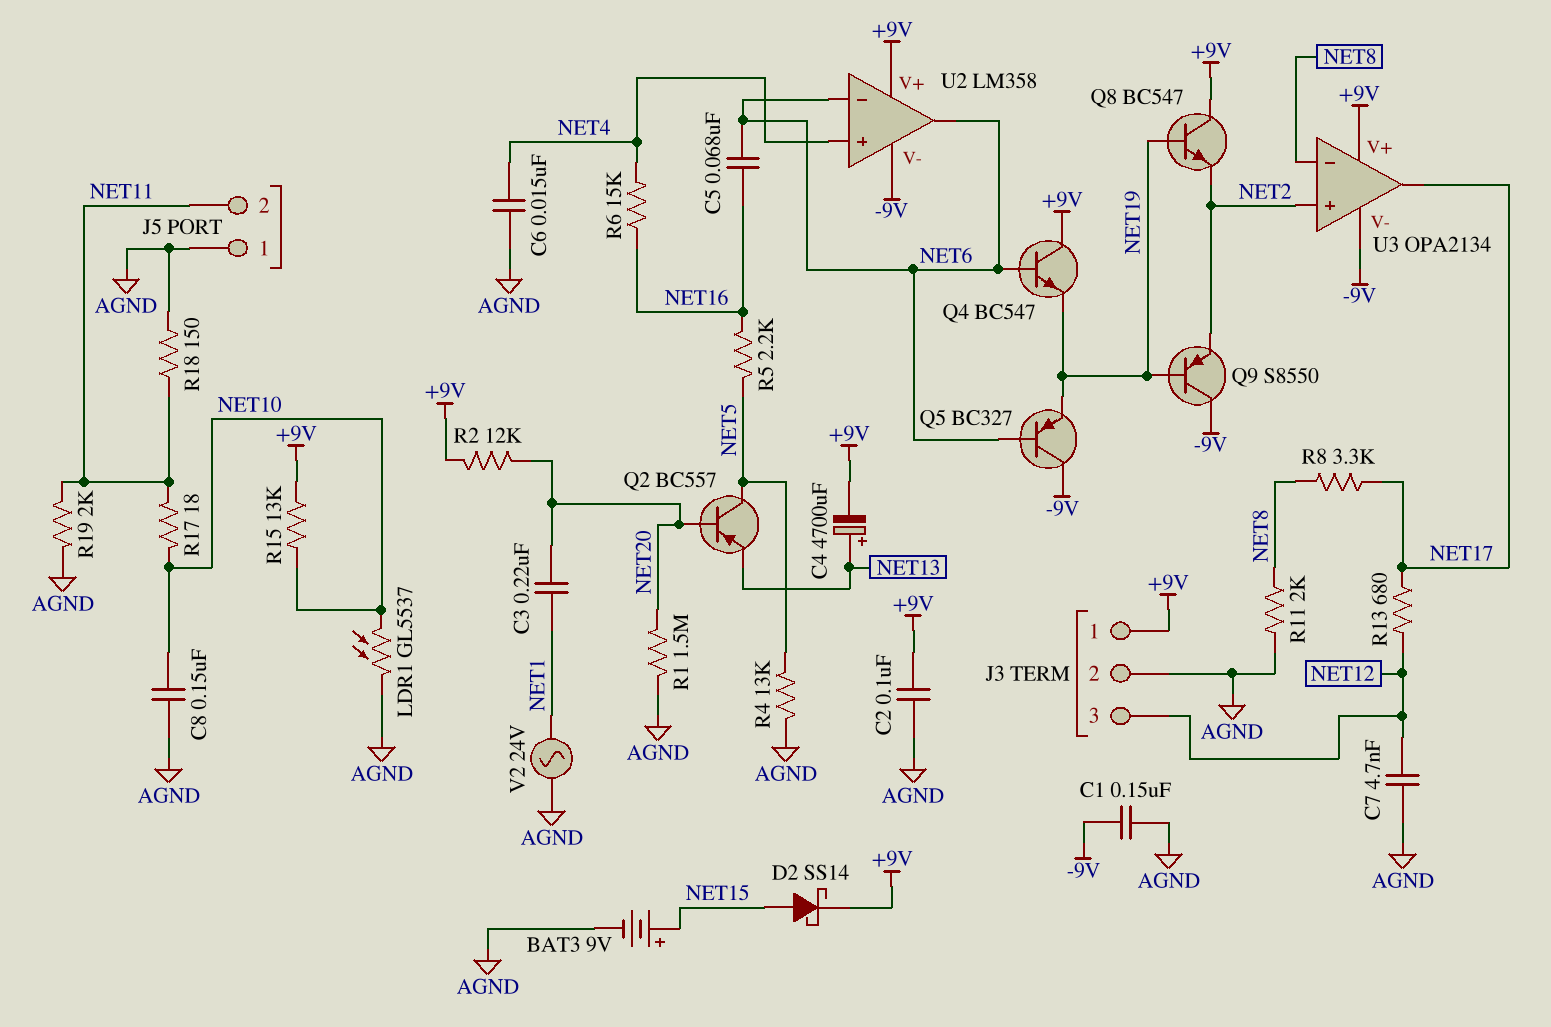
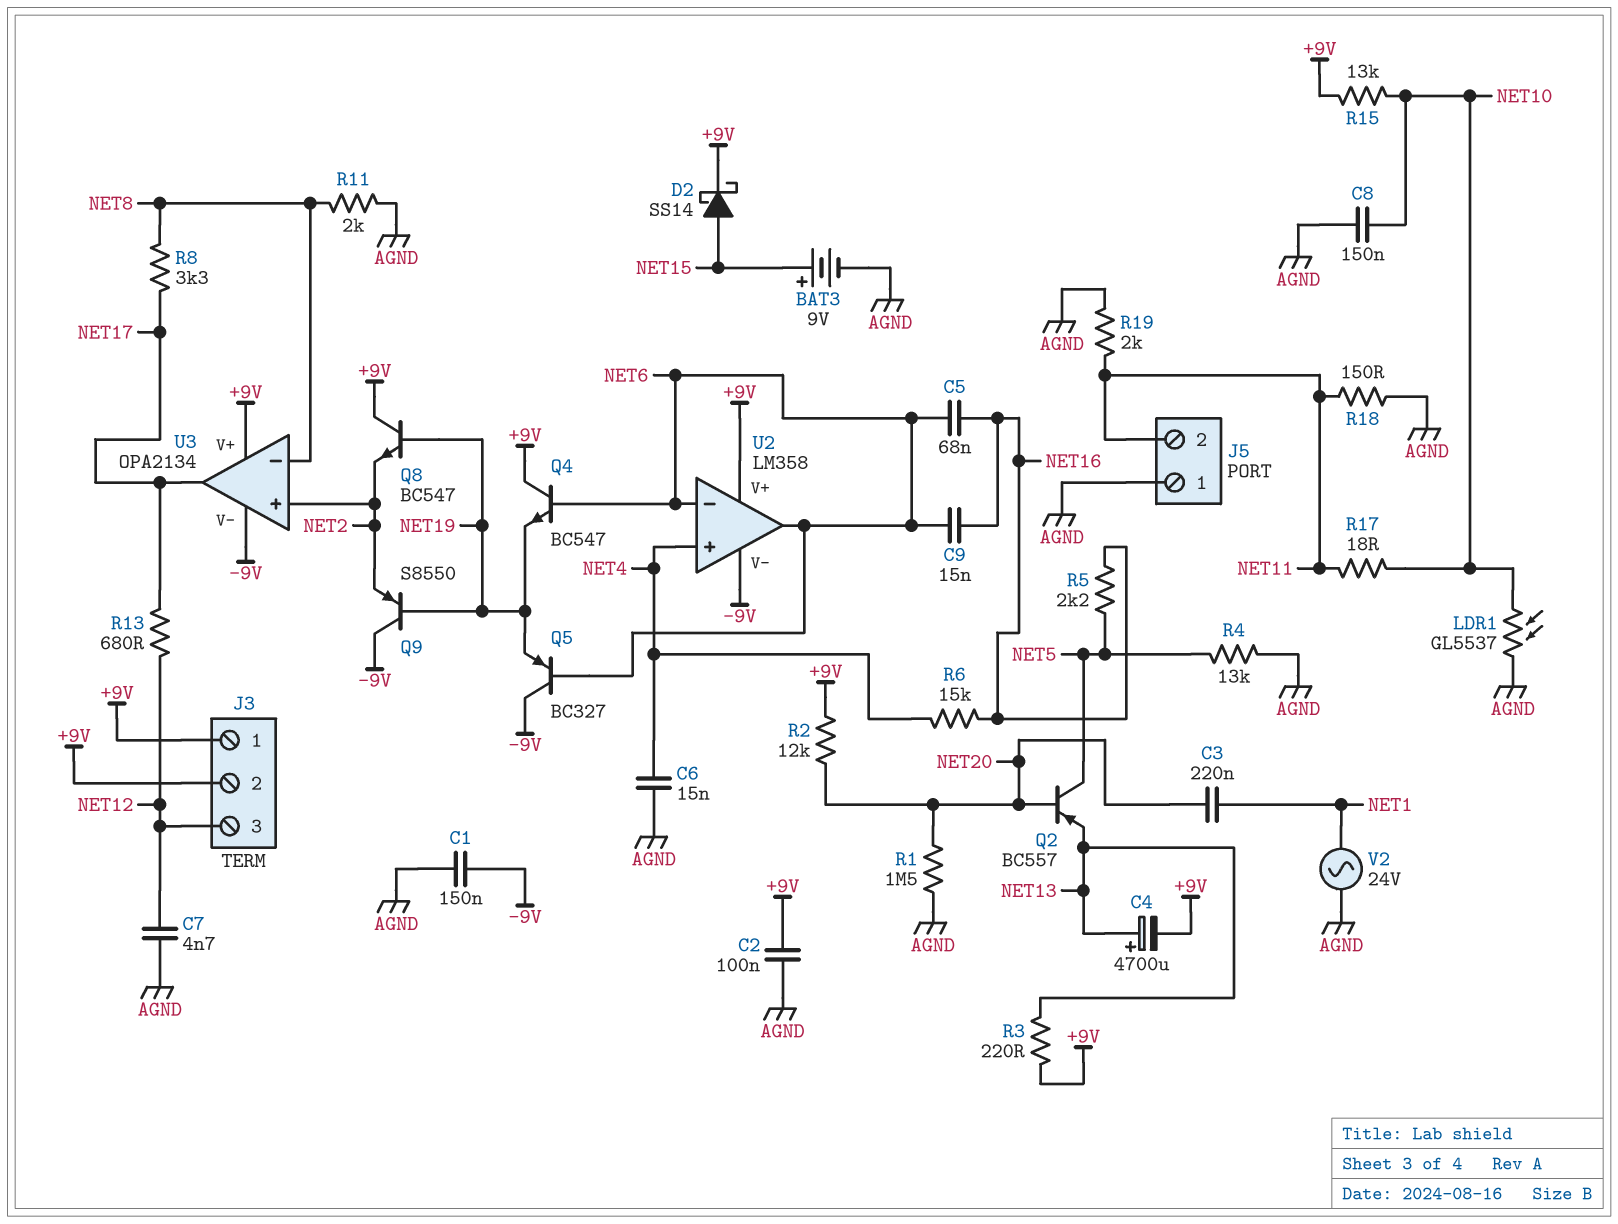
C9: none -> 15nF (NET6, NET16)
J3 pin 2: AGND -> +9V
R3: none -> 220 (+9V, NET13)

